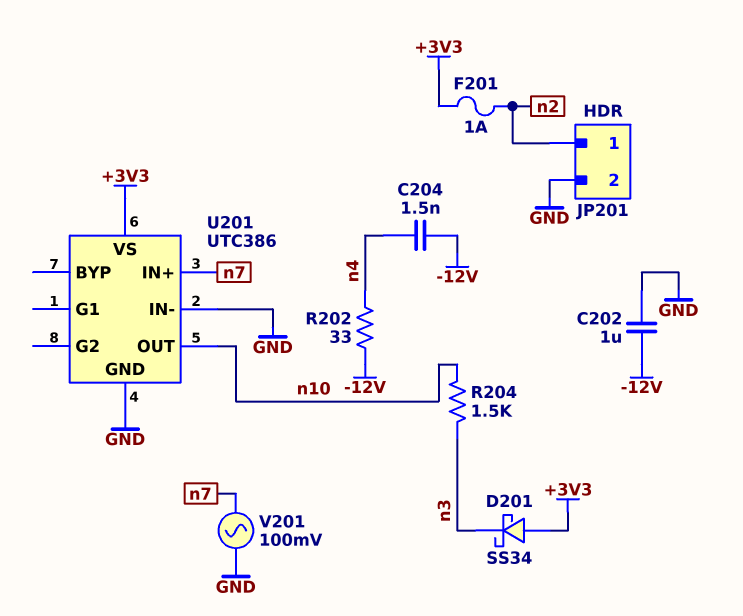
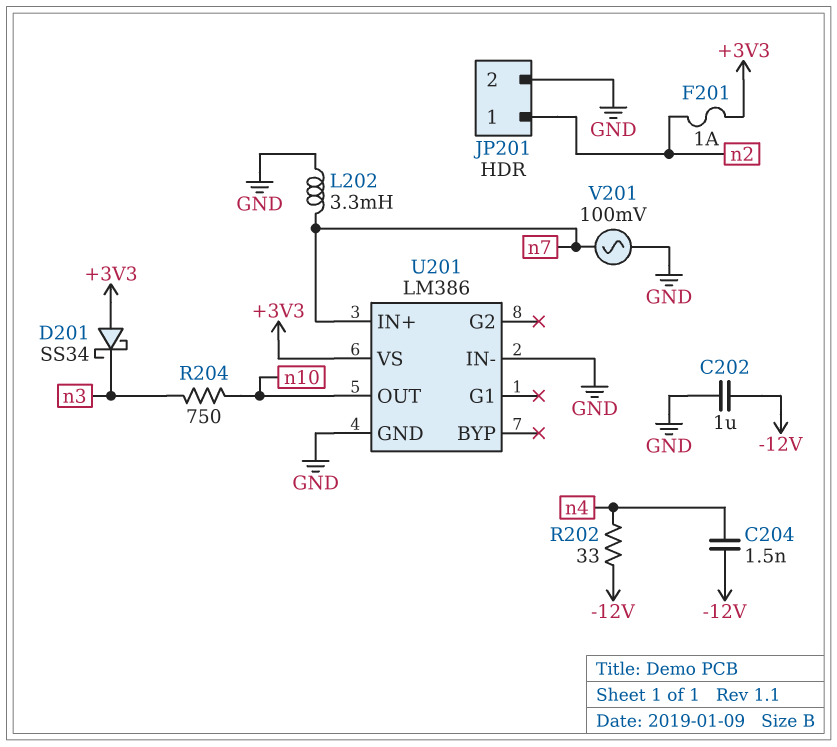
L202: none -> 3.3mH (GND, n7)
R204: 1.5k (n3, n10) -> 750 (n3, n10)
U201: UTC386 -> LM386

